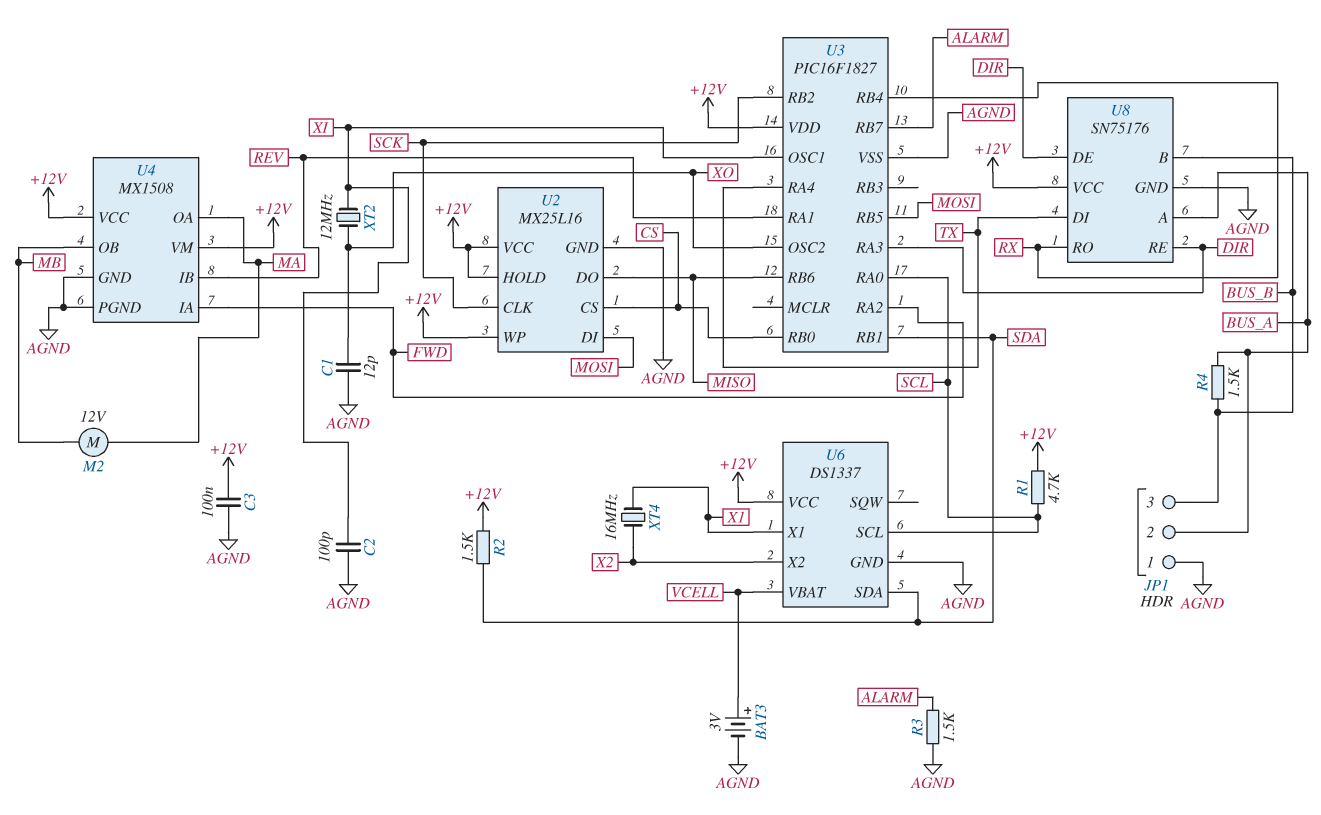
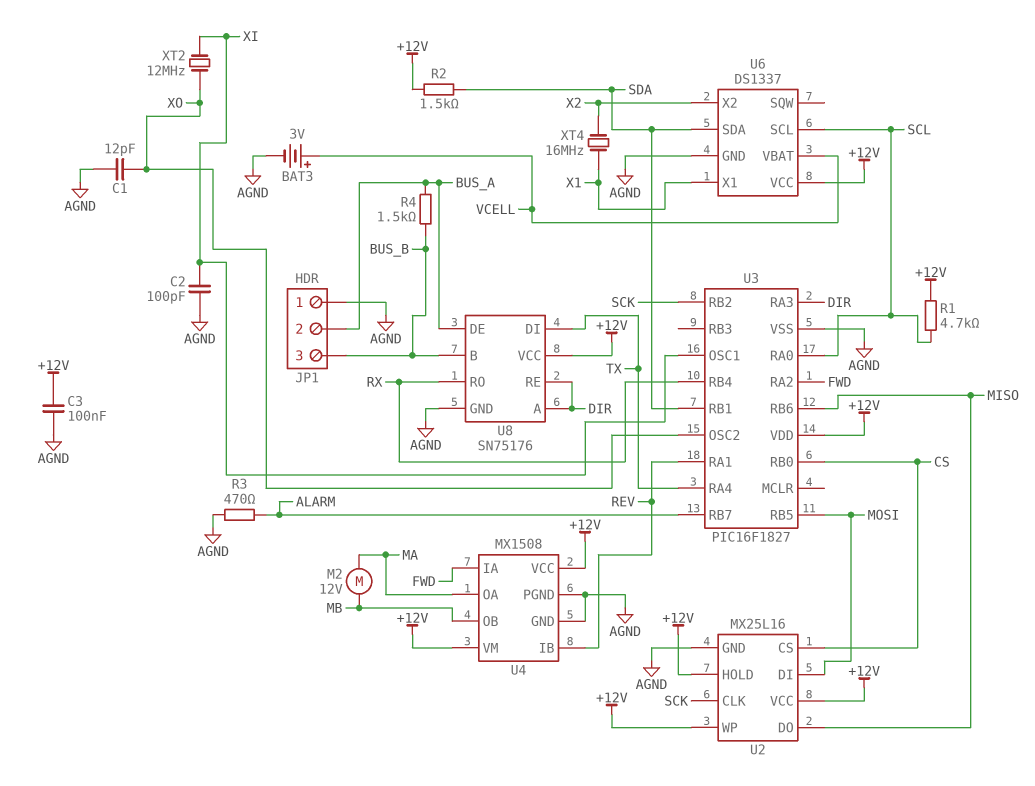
R3: 1.5k (AGND, ALARM) -> 470 (AGND, ALARM)
U8 pin A: BUS_A -> DIR
U8 pin DE: DIR -> BUS_A

